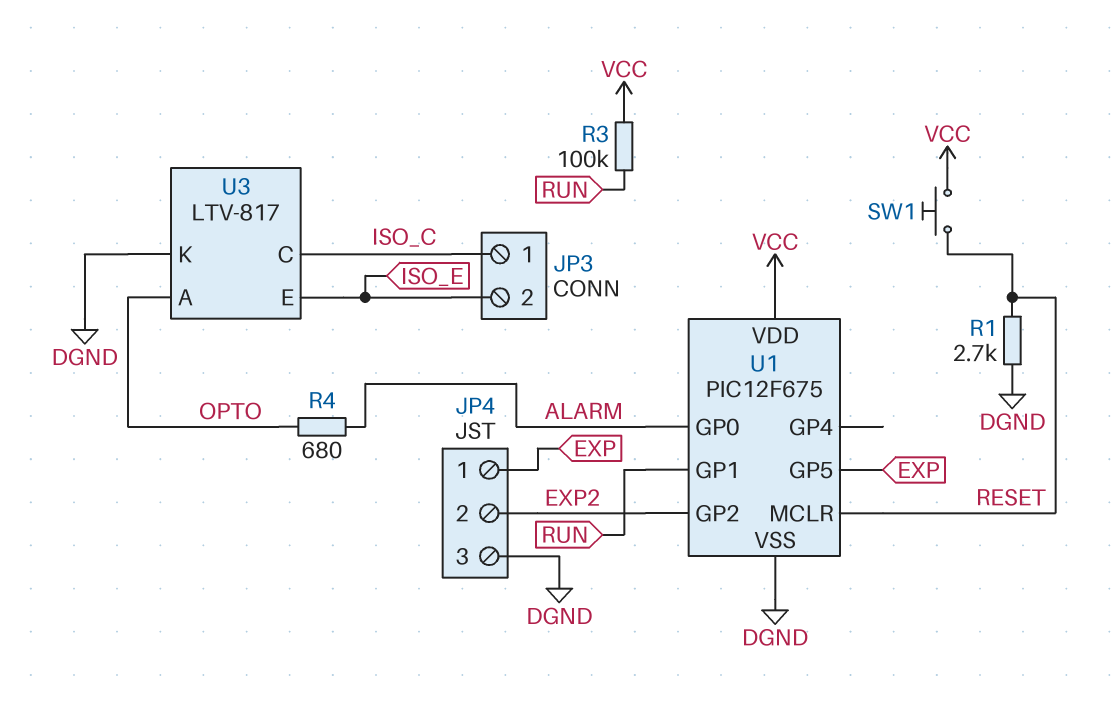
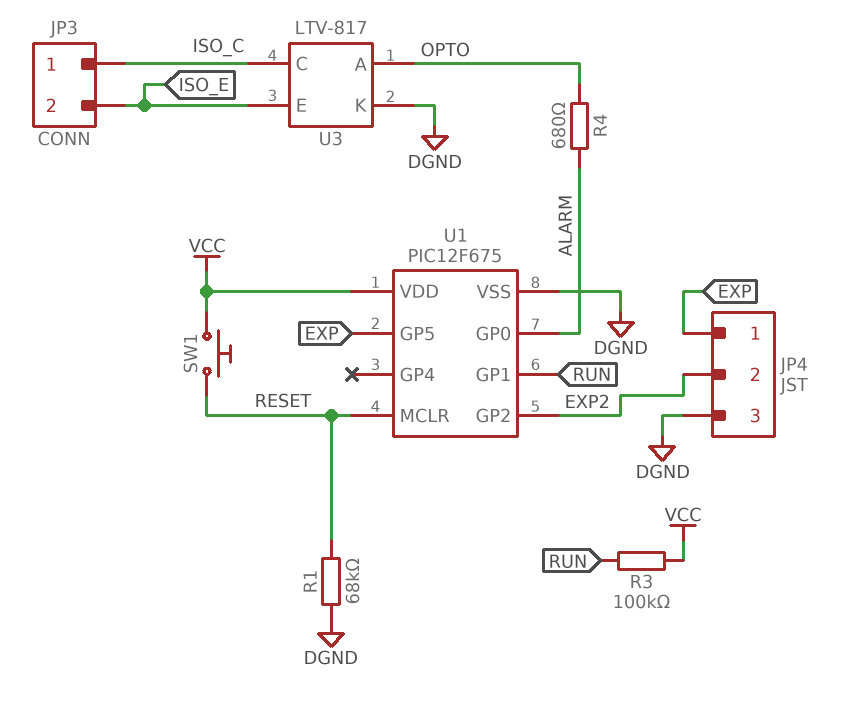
R1: 2.7k (DGND, RESET) -> 68k (DGND, RESET)

